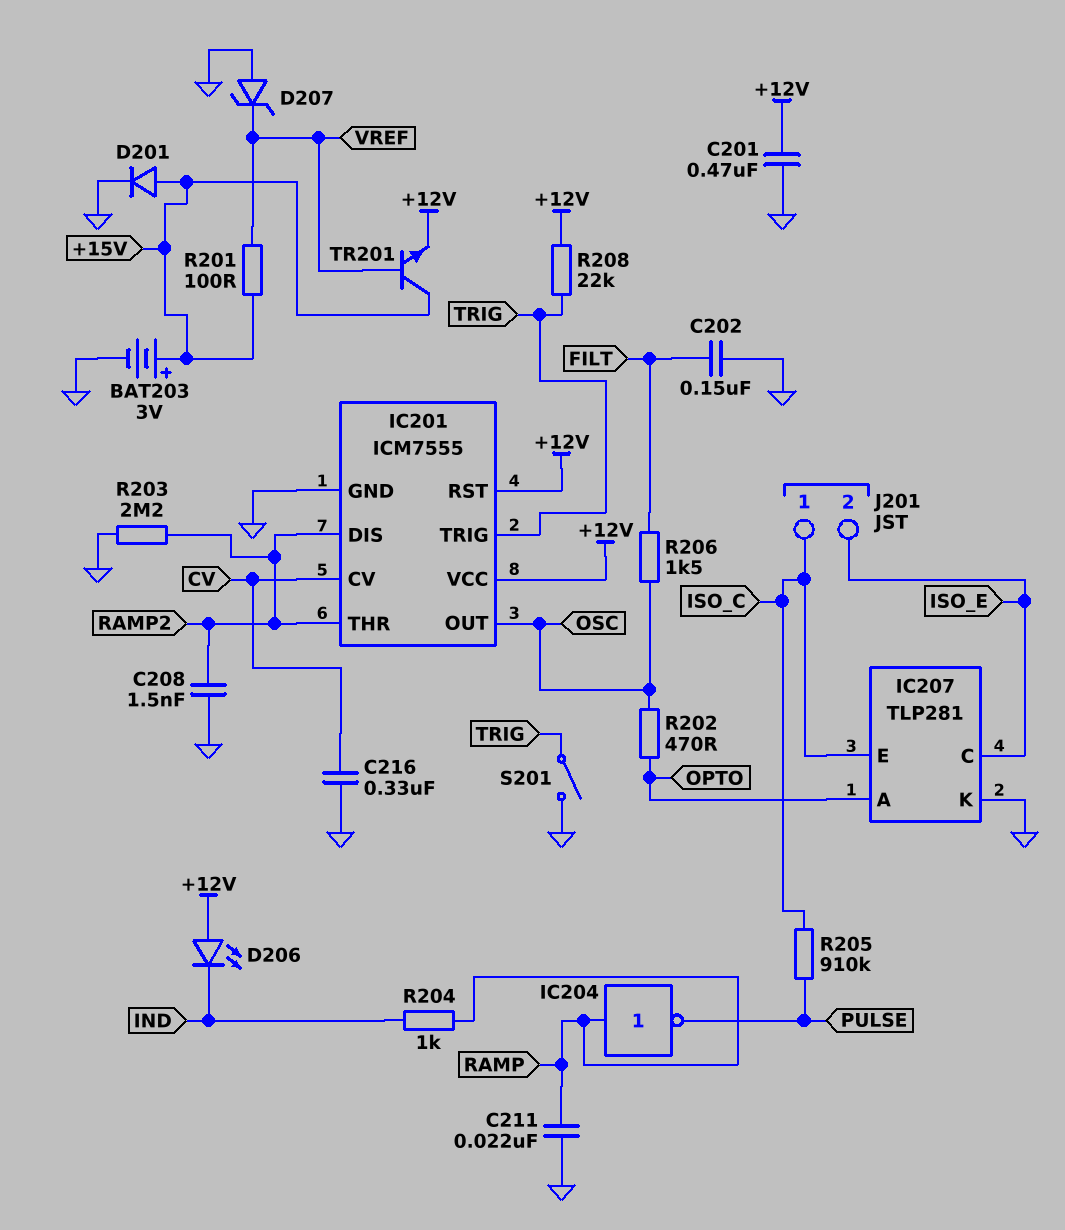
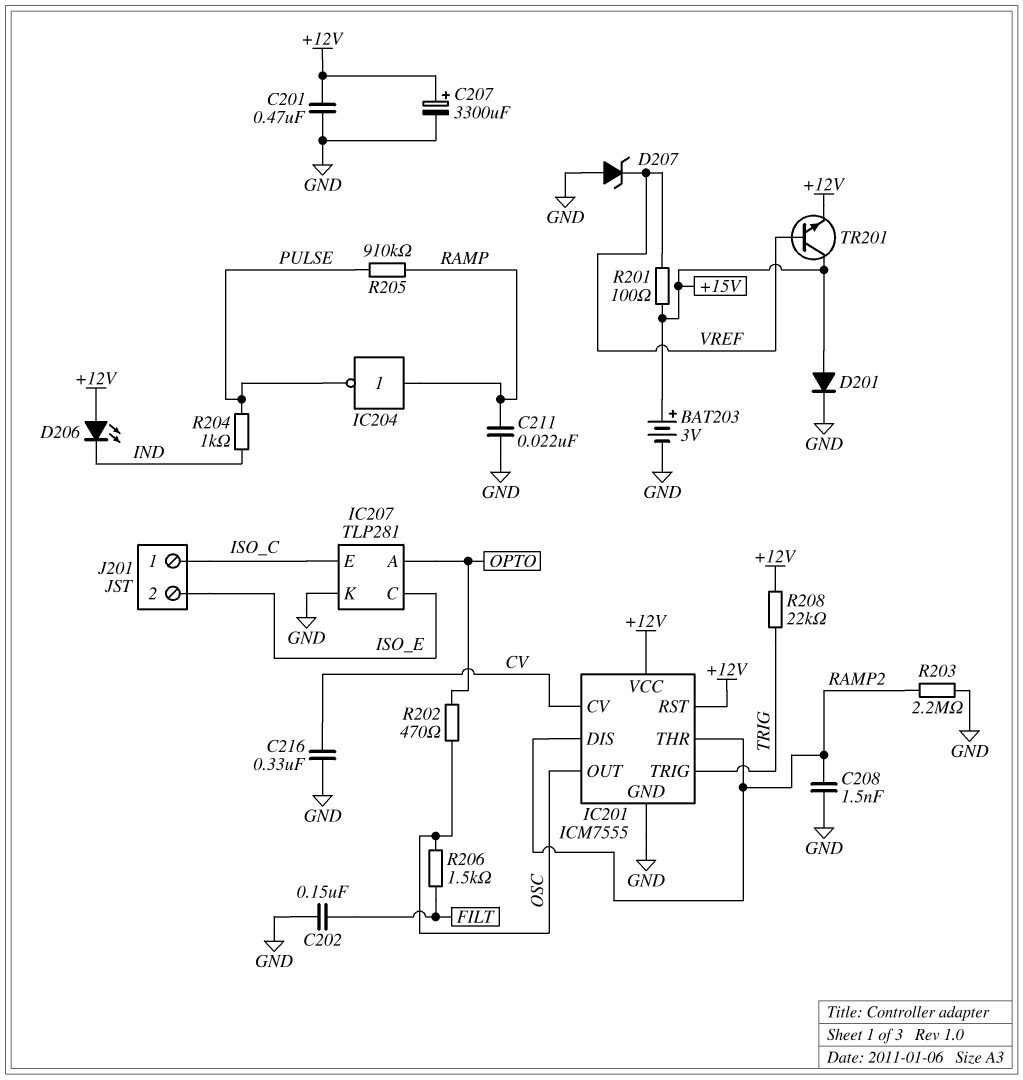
C207: none -> 3300uF (plus +12V, minus GND)
R204: 1k (IND, RAMP) -> 1k (IND, PULSE)
R205: 910k (ISO_C, PULSE) -> 910k (PULSE, RAMP)
S201: switch (GND, TRIG) -> none

